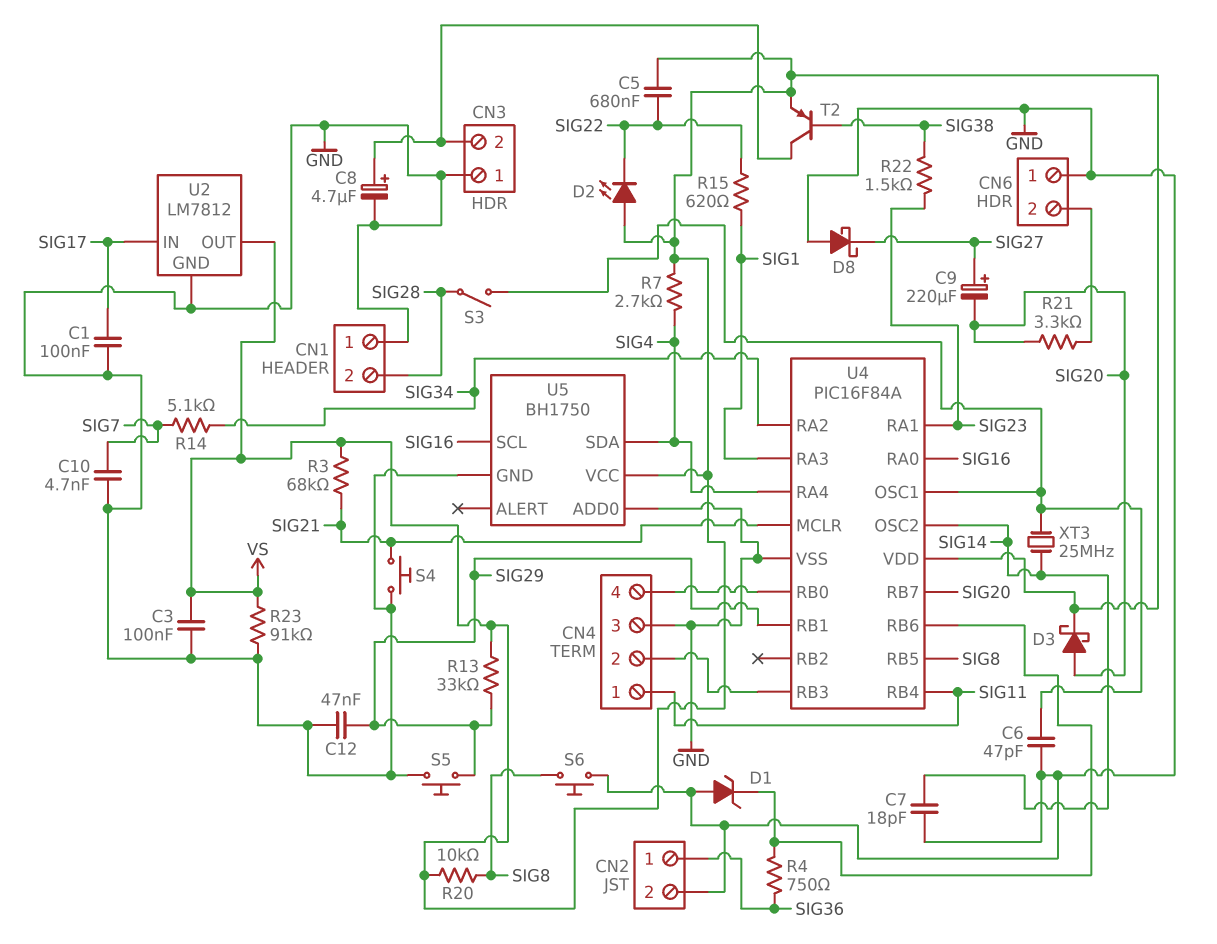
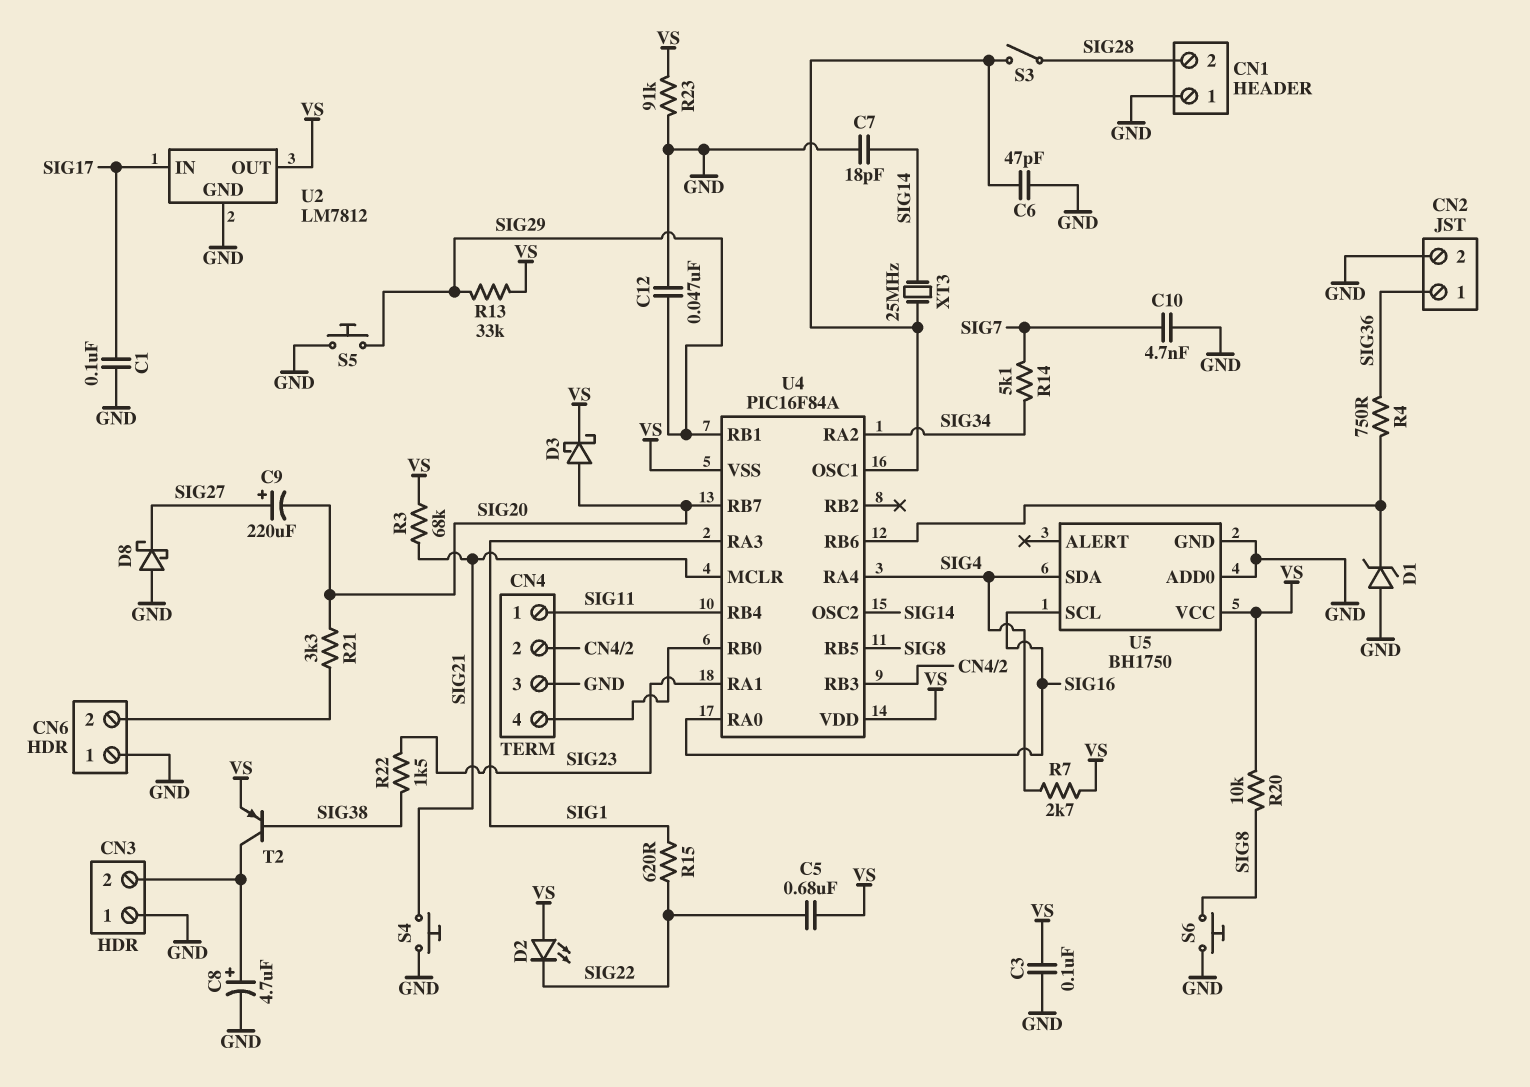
U4 pin VSS: GND -> VS

